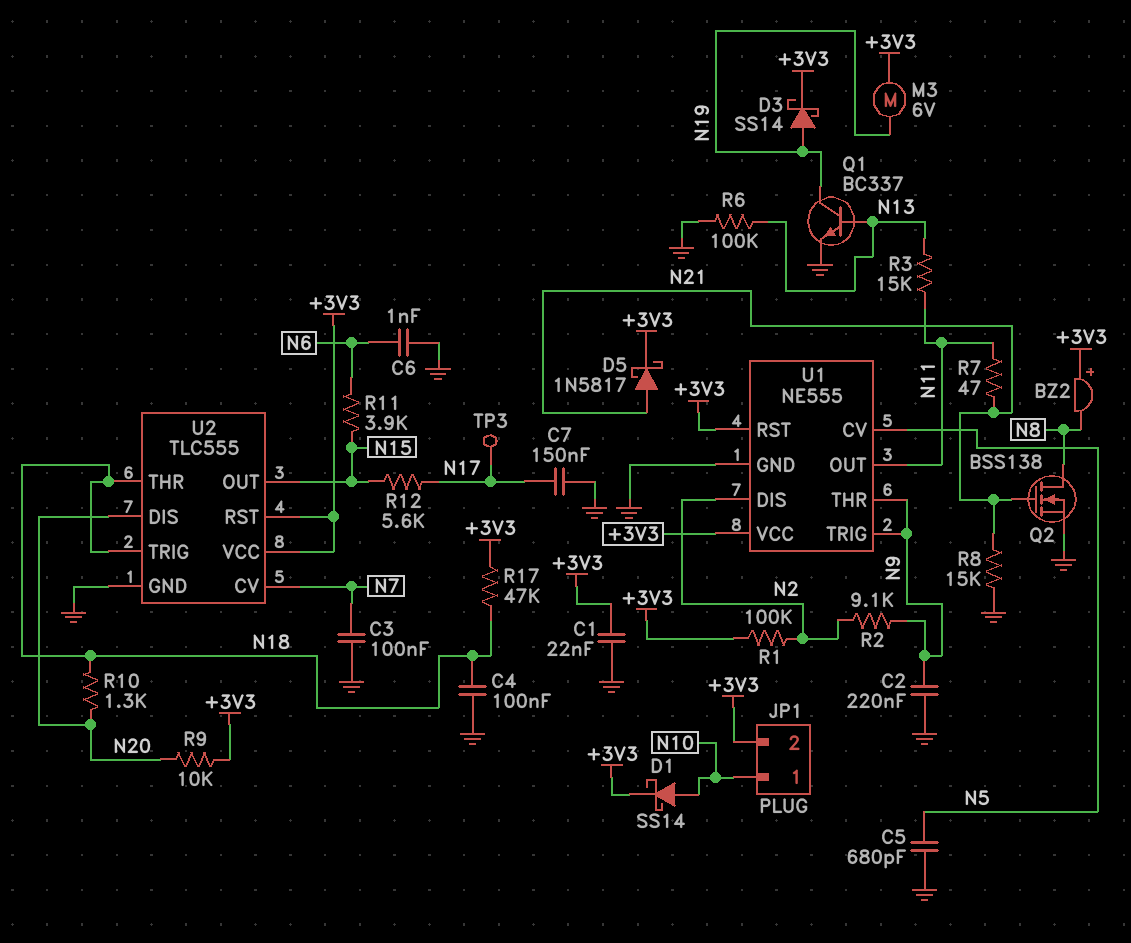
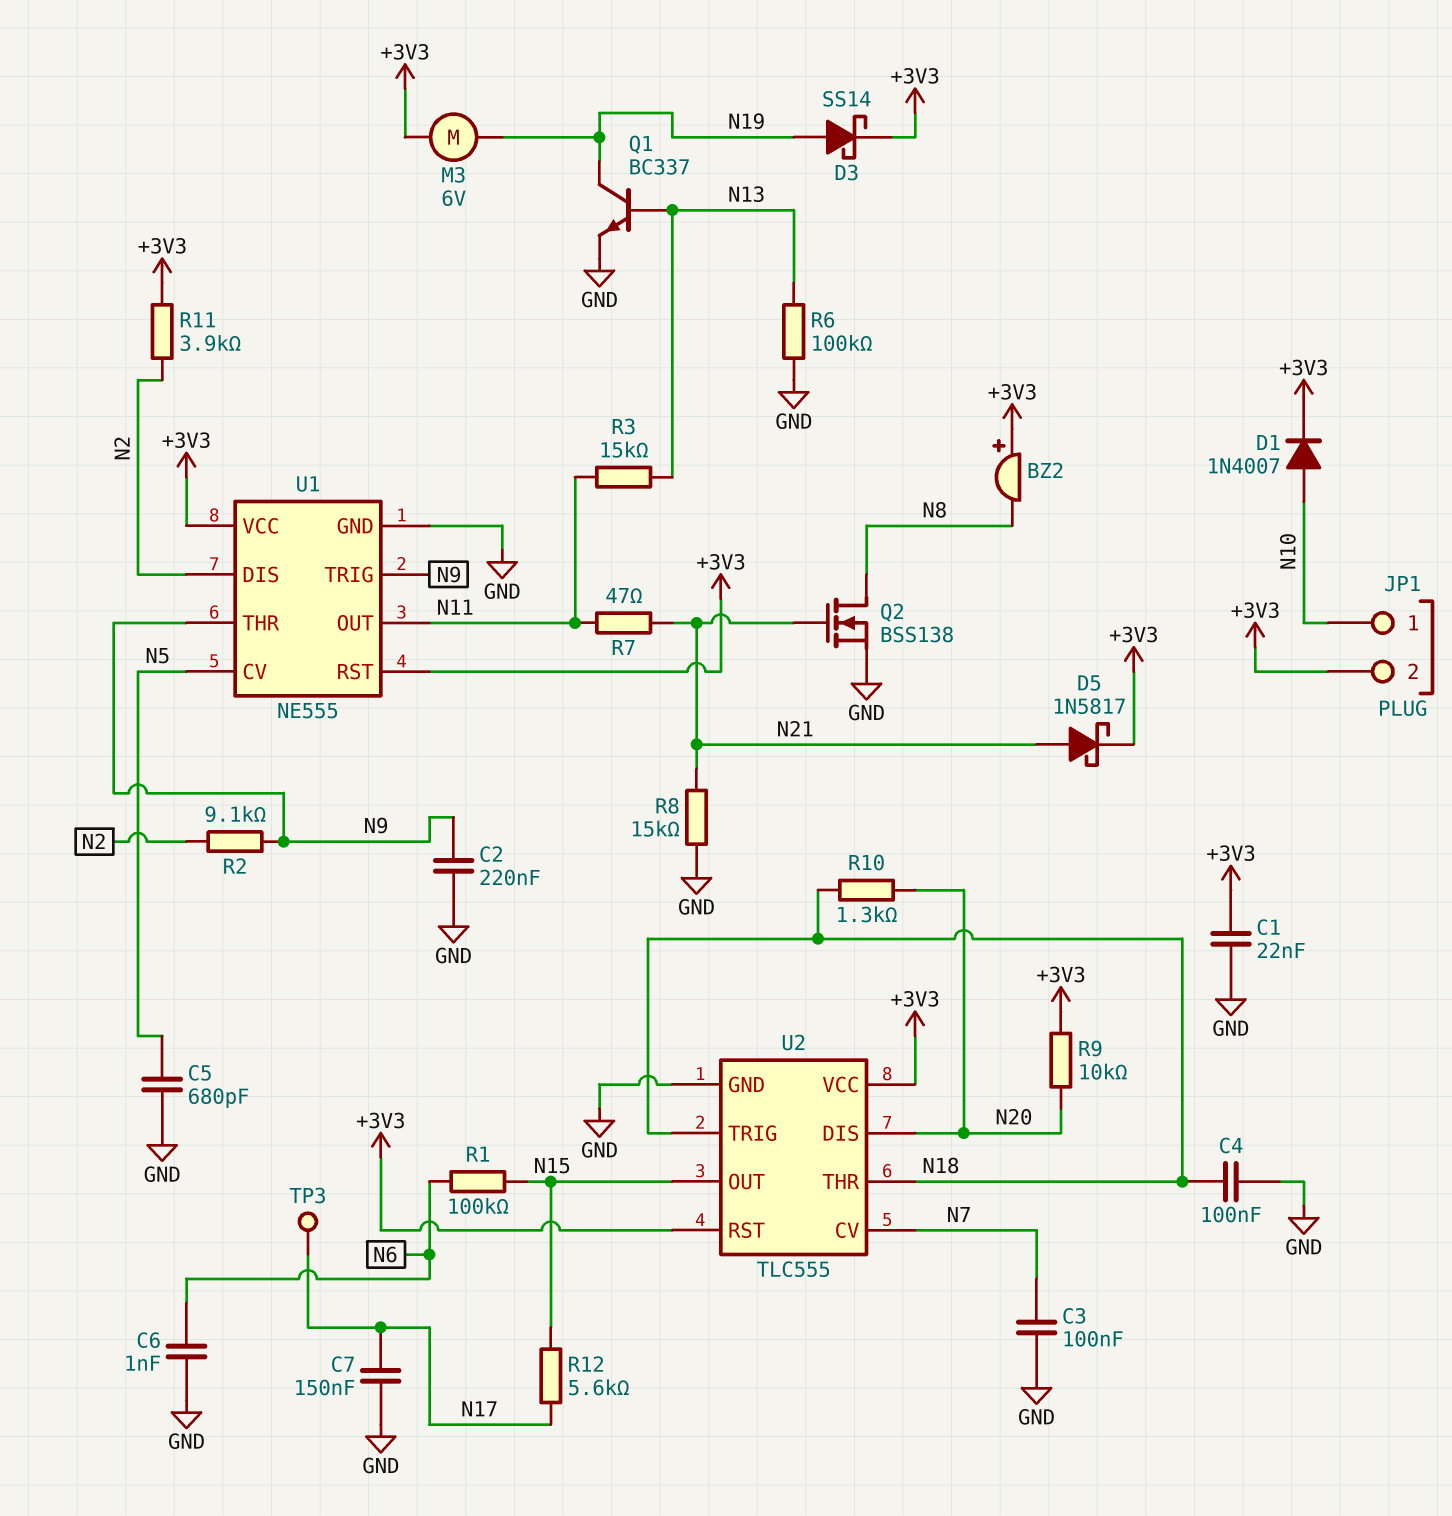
D1: schottky SS14 (A N10, K +3V3) -> diode 1N4007 (A N10, K +3V3)
R1: 100k (+3V3, N2) -> 100k (N6, N15)
R11: 3.9k (N6, N15) -> 3.9k (+3V3, N2)
R17: 47k (+3V3, N18) -> none

